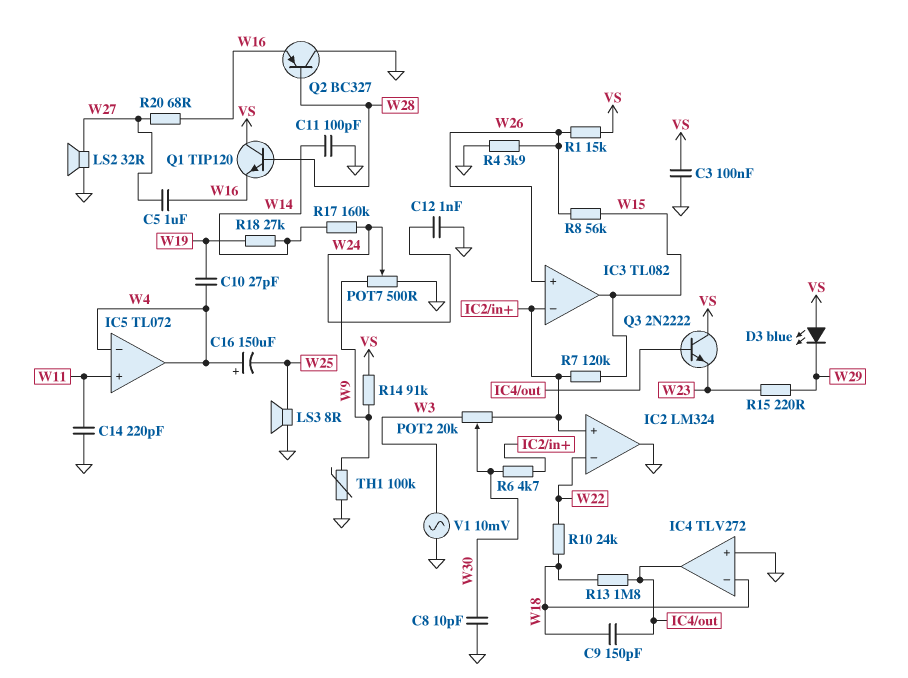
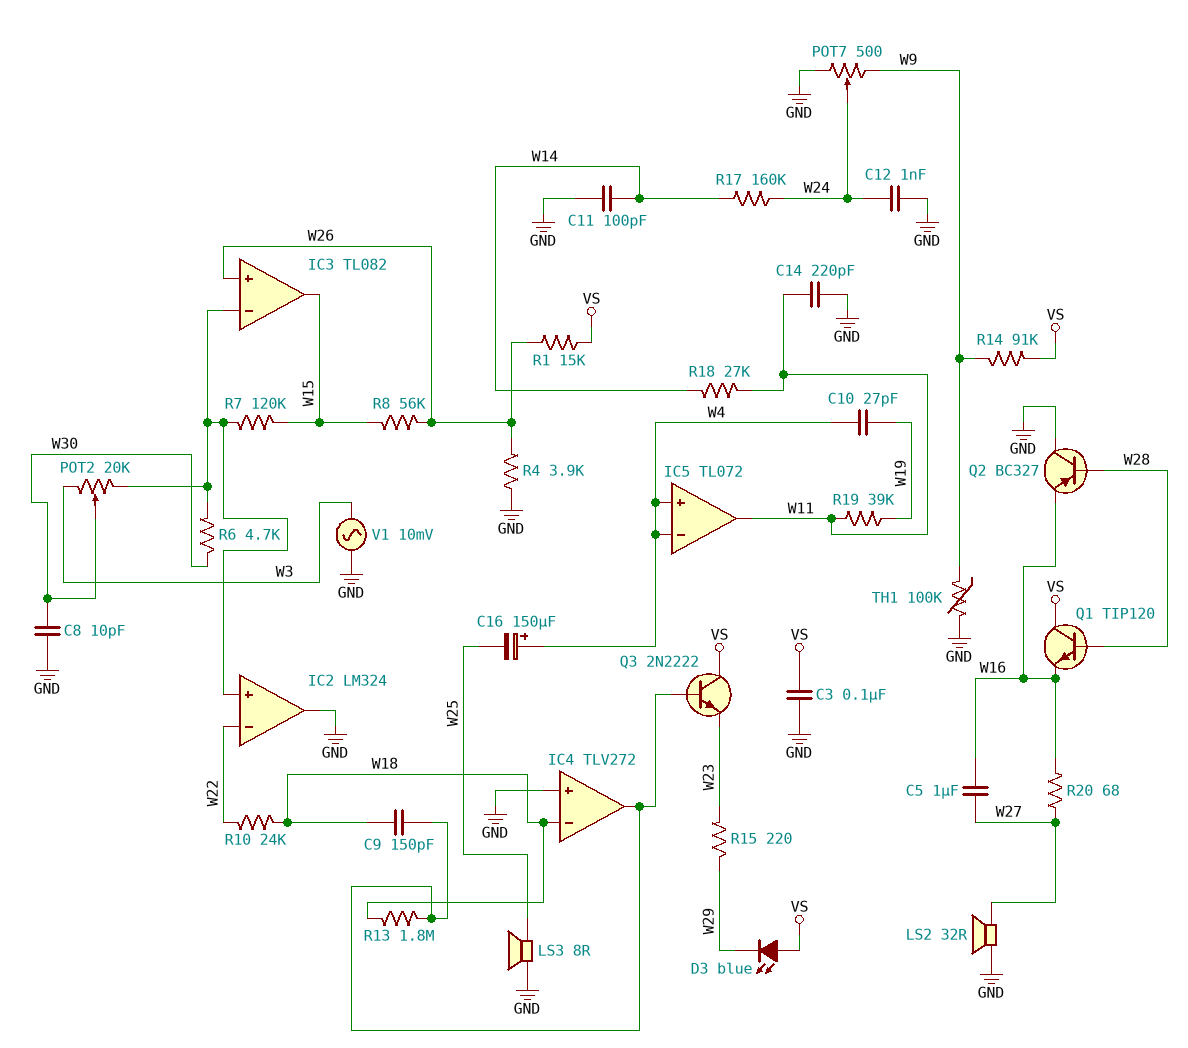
IC5 pin in+: W11 -> W4
IC5 pin out: W4 -> W11
R18: 27k (W14, W19) -> 27k (W11, W14)
R19: none -> 39k (W11, W19)

